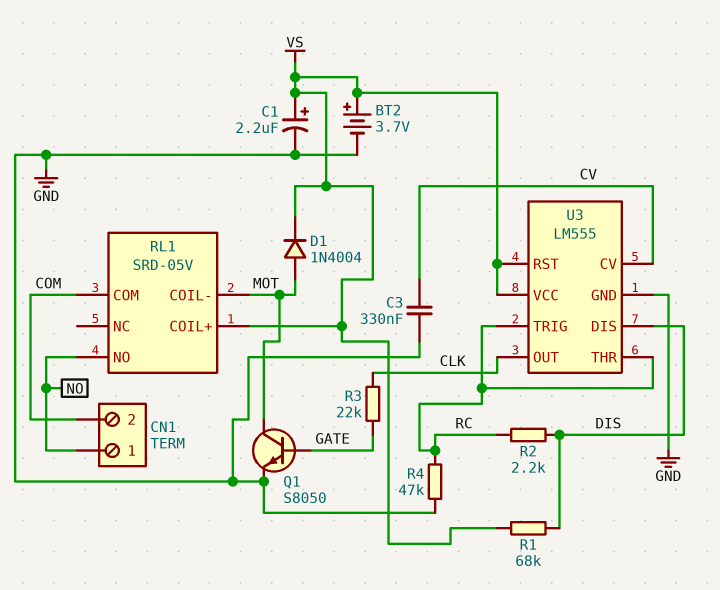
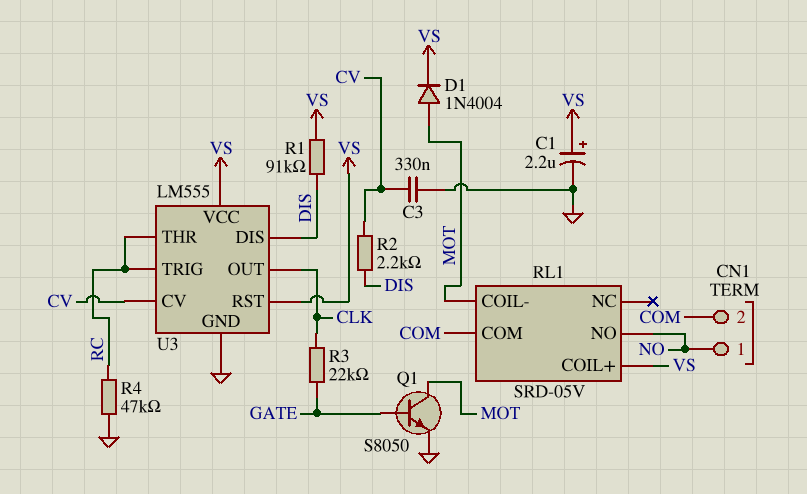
BT2: 3.7V (plus VS, minus GND) -> none
R1: 68k (DIS, VS) -> 91k (DIS, VS)
R2: 2.2k (DIS, RC) -> 2.2k (CV, DIS)

